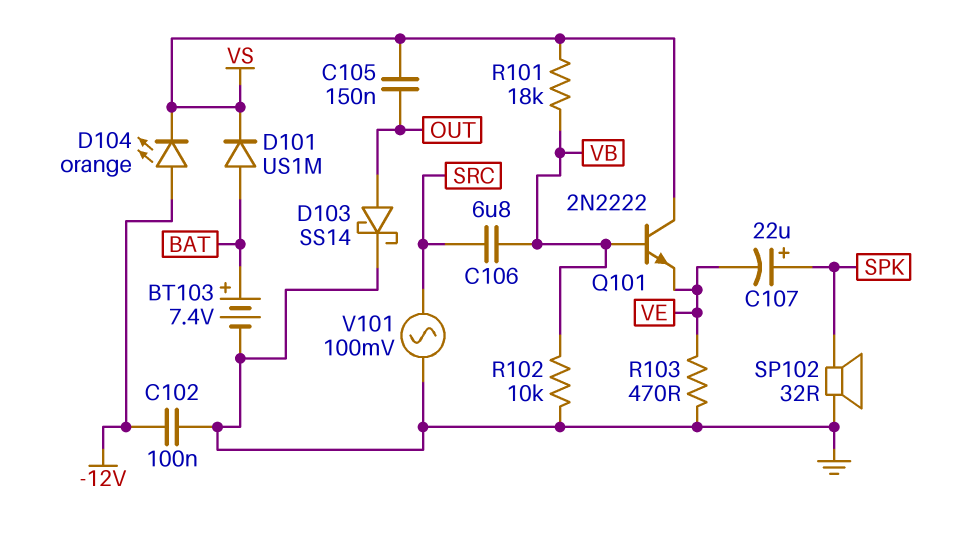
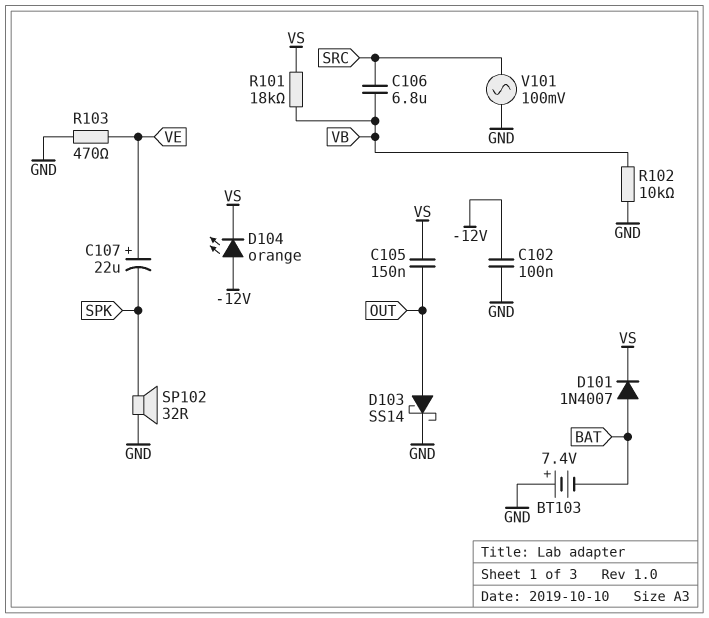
BT103: 7.4V (plus BAT, minus GND) -> 7.4V (plus GND, minus BAT)
C107: 22uF (plus SPK, minus VE) -> 22uF (plus VE, minus SPK)
D101: diode US1M (A BAT, K VS) -> diode 1N4007 (A BAT, K VS)
Q101: NPN 2N2222 (B VB, C VS, E VE) -> none

